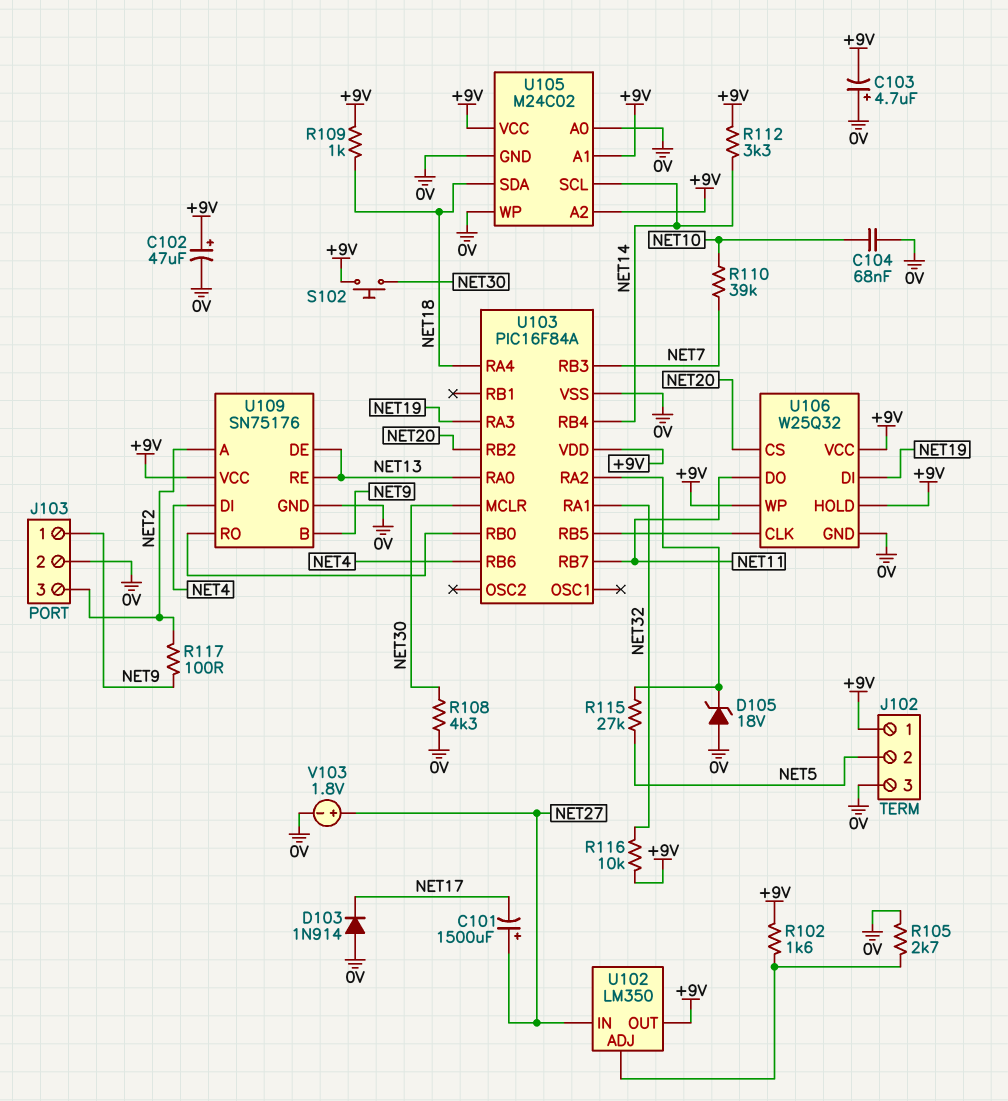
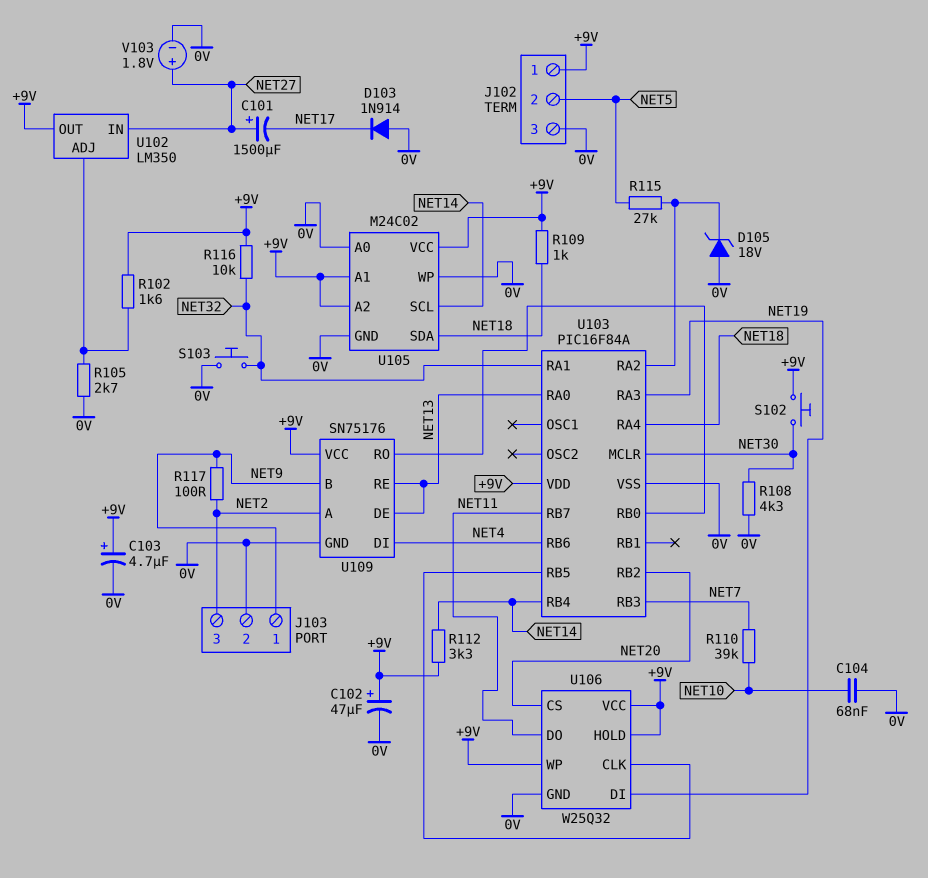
C103: 4.7uF (plus 0V, minus +9V) -> 4.7uF (plus +9V, minus 0V)
S103: none -> button (0V, NET32)

